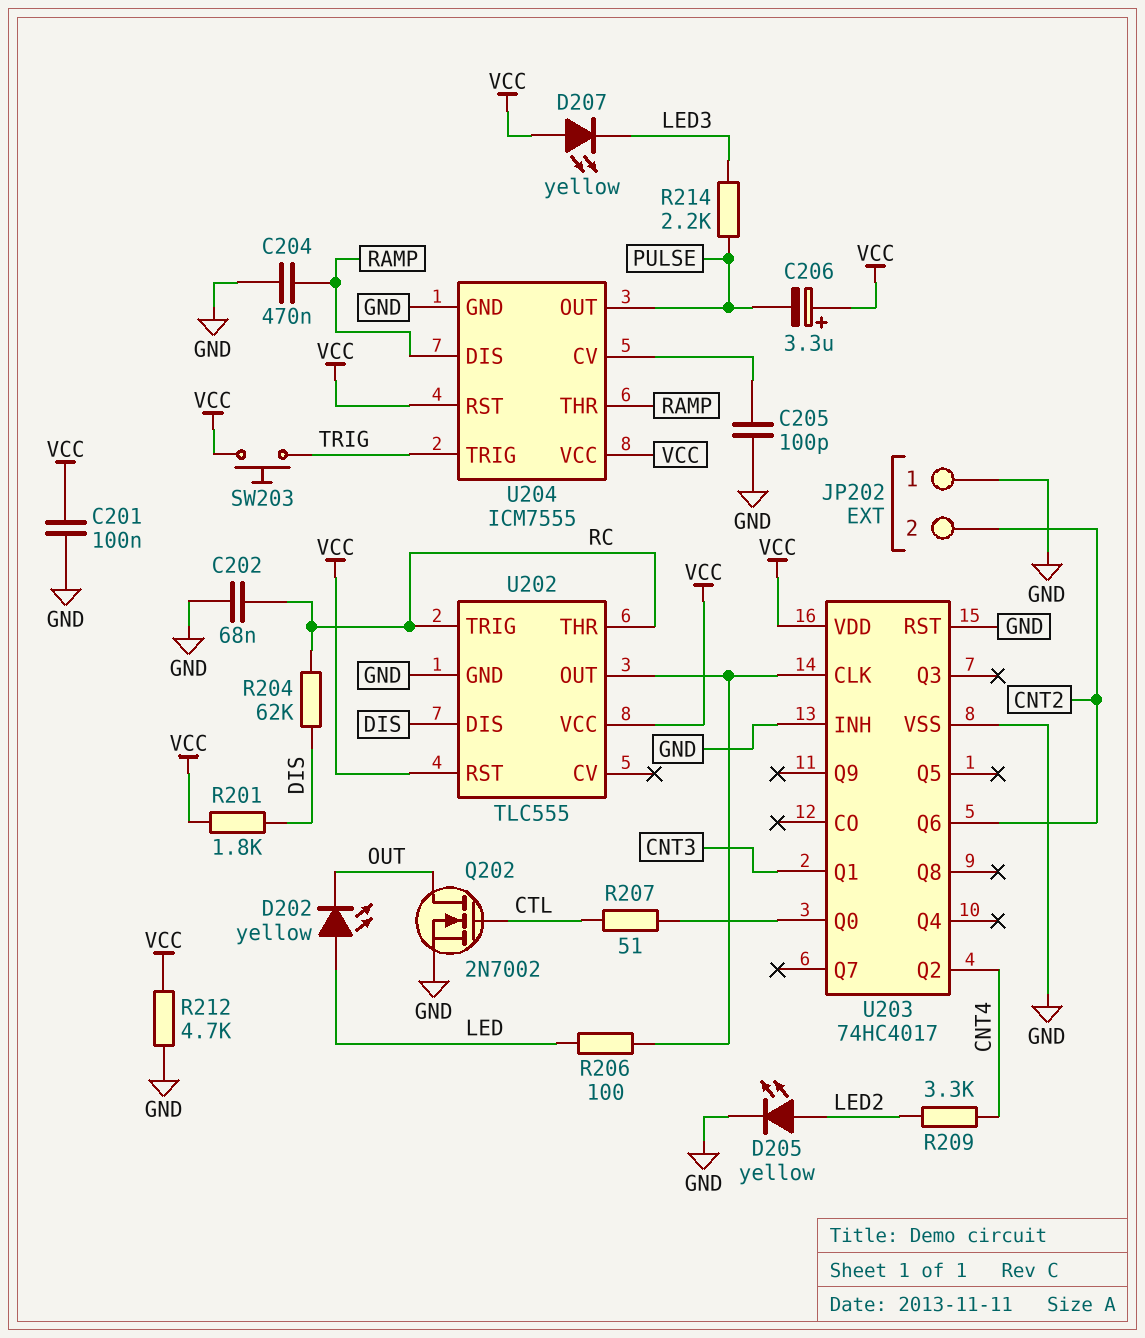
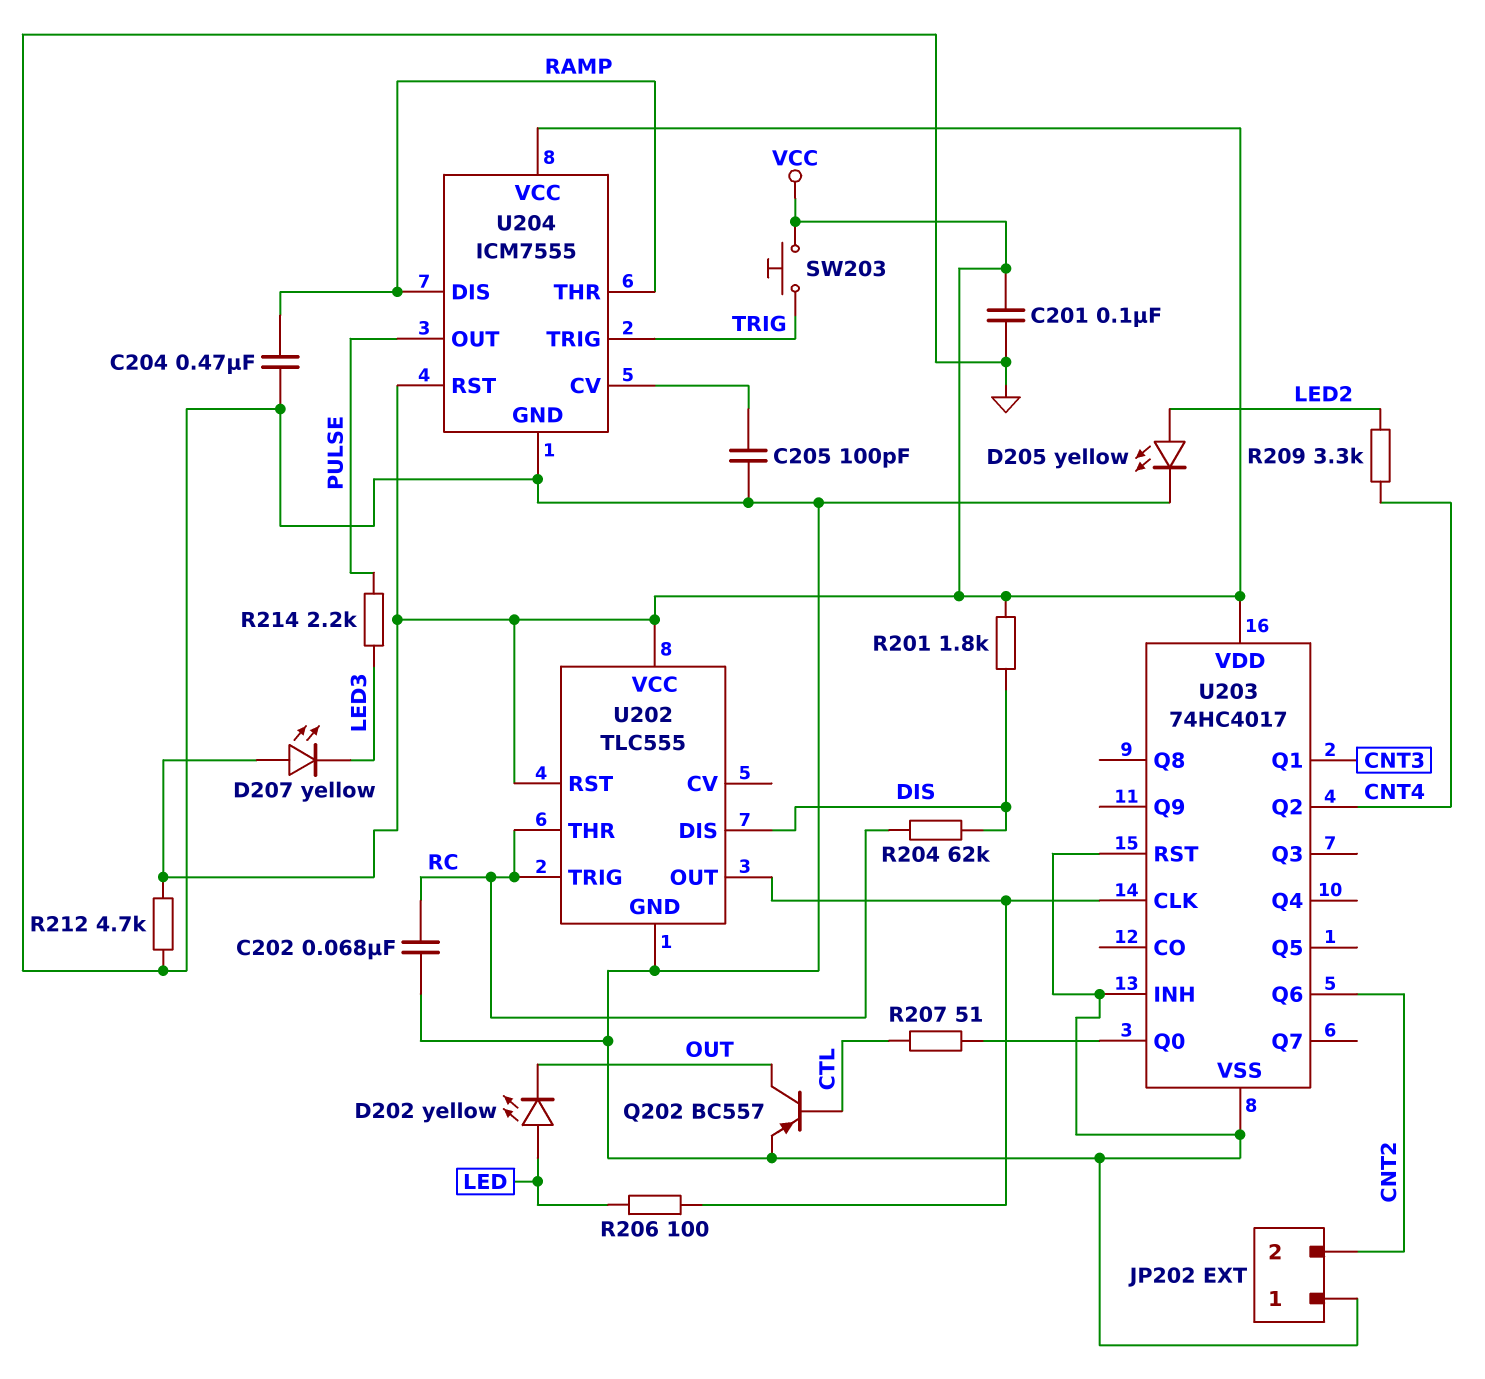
C206: 3.3uF (plus VCC, minus PULSE) -> none
Q202: NMOS 2N7002 (G CTL, D OUT, S GND) -> PNP BC557 (B CTL, C OUT, E GND)

